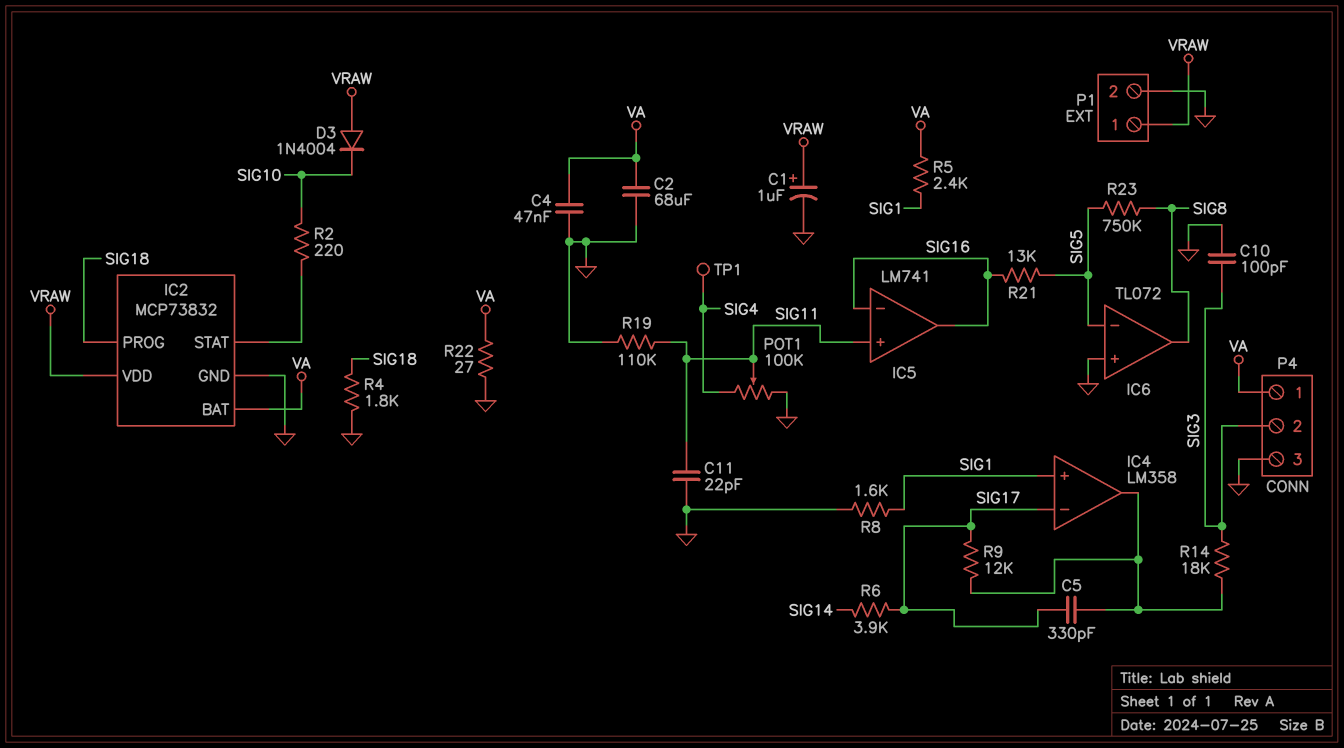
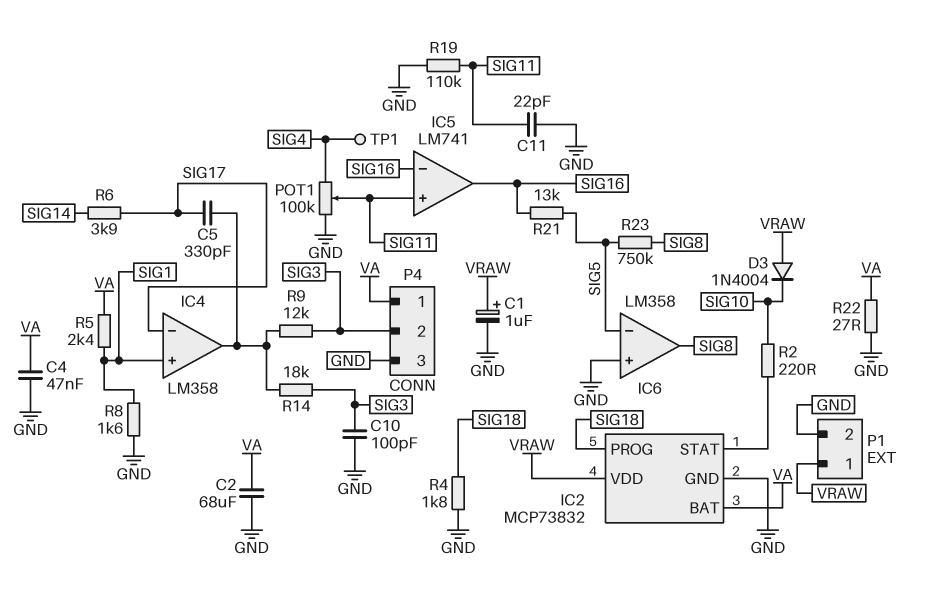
IC6: TL072 -> LM358
R9: 12k (IC4/out, SIG17) -> 12k (IC4/out, SIG3)

